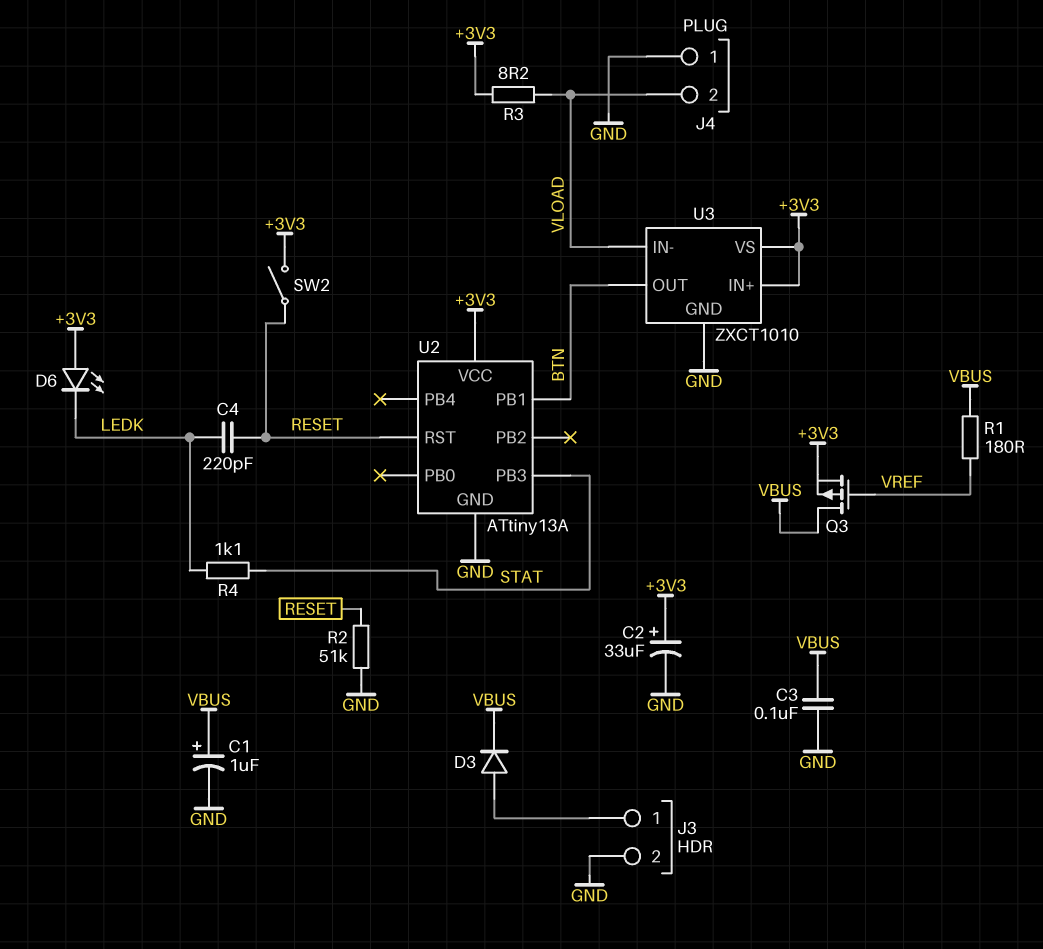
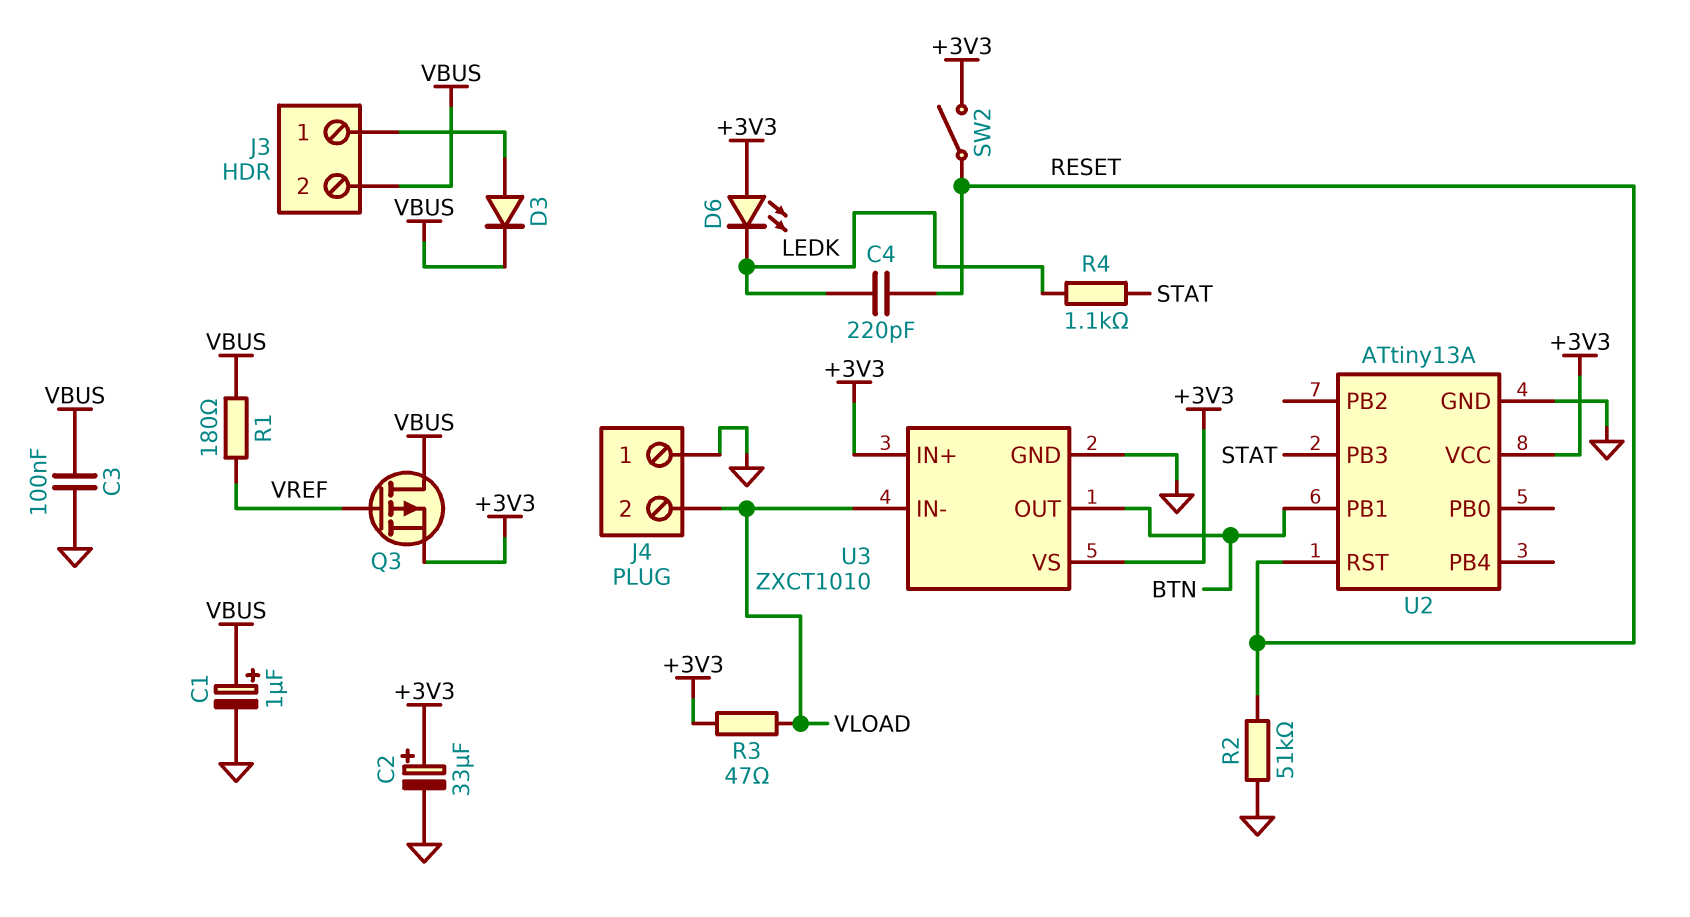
J3 pin 2: GND -> VBUS
R3: 8.2 (+3V3, VLOAD) -> 47 (+3V3, VLOAD)

